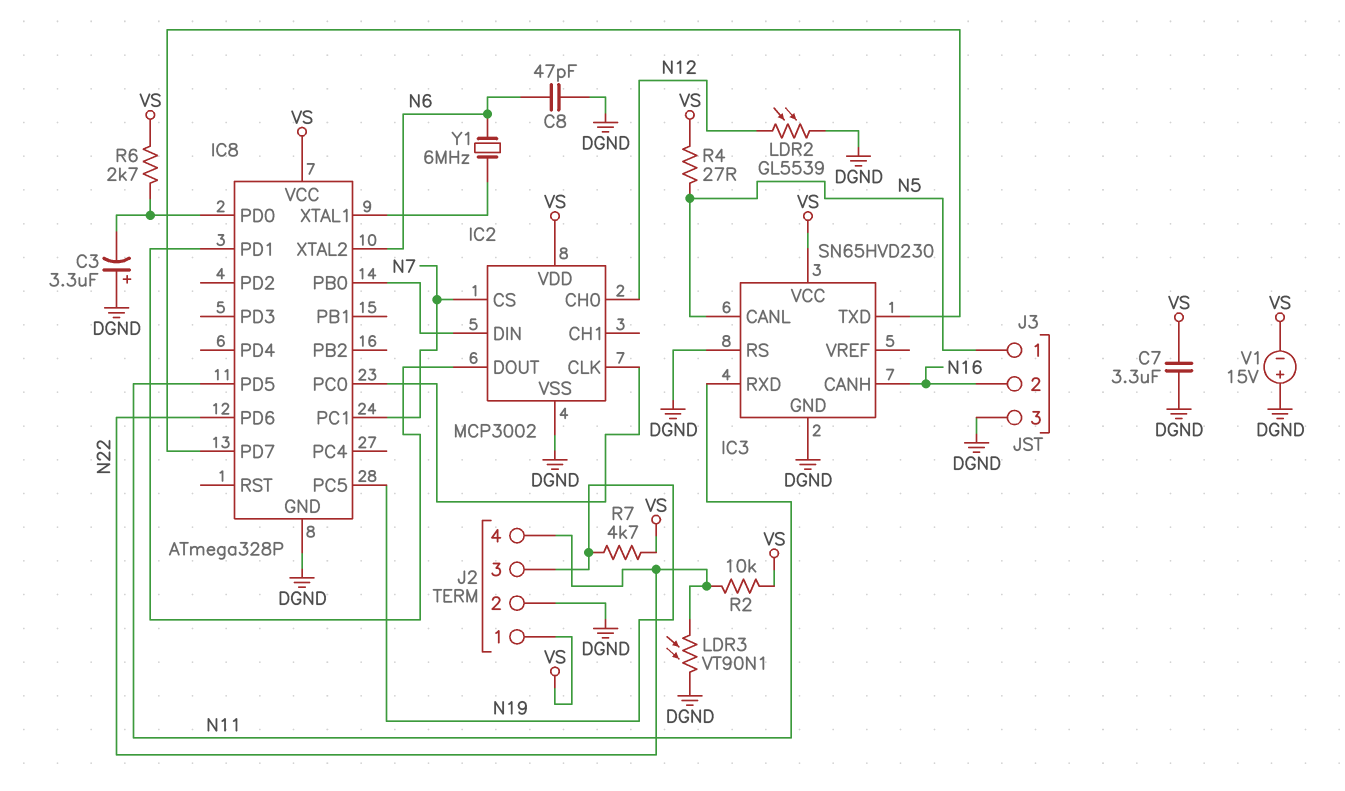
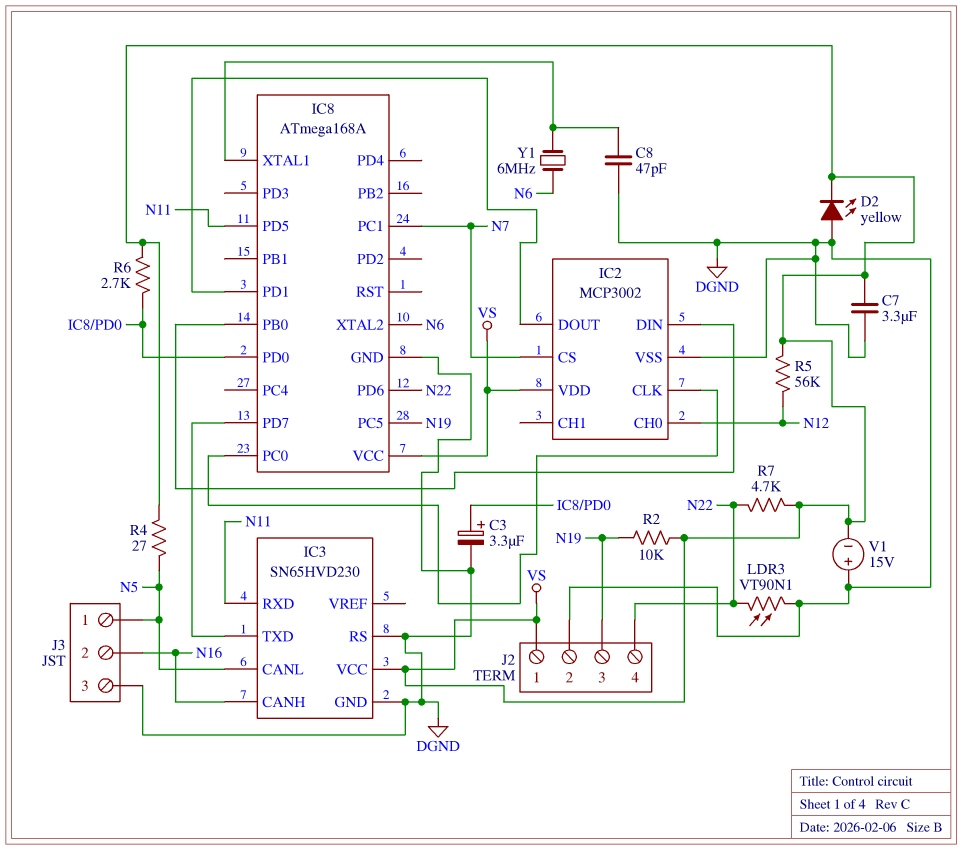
C3: 3.3uF (plus DGND, minus IC8/PD0) -> 3.3uF (plus IC8/PD0, minus DGND)
C8: 47pF (DGND, N6) -> 47pF (DGND, IC8/XTAL1)
D2: none -> LED yellow (A DGND, K VS)
IC8: ATmega328P -> ATmega168A
LDR2: GL5539 (DGND, N12) -> none
R2: 10k (N22, VS) -> 10k (N19, VS)
R5: none -> 56k (N12, VS)
R7: 4.7k (N19, VS) -> 4.7k (N22, VS)

